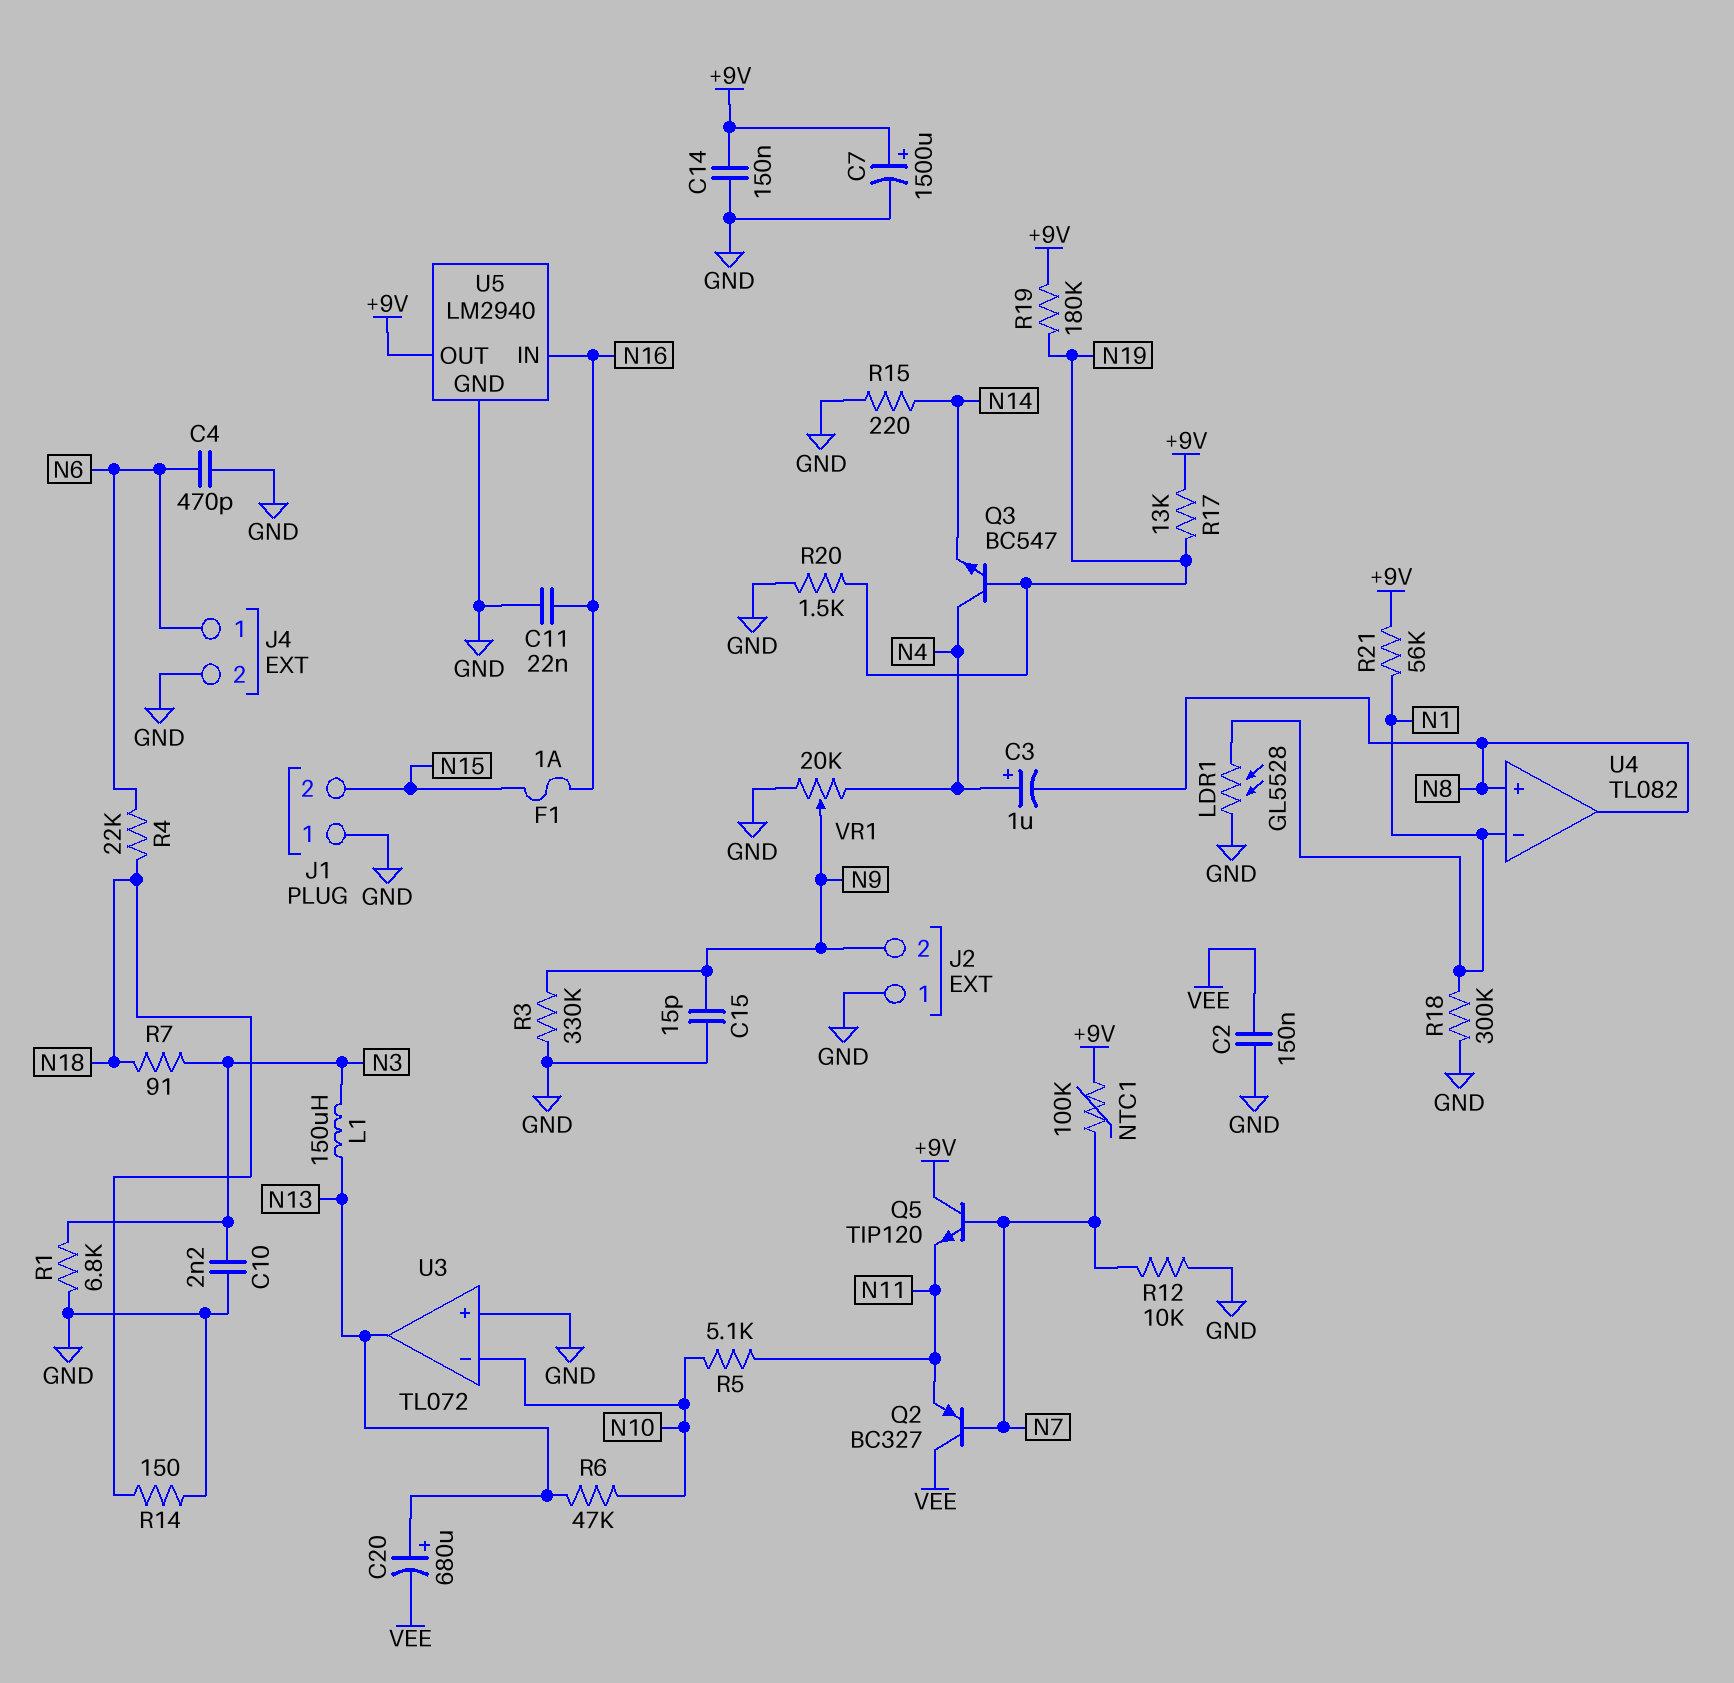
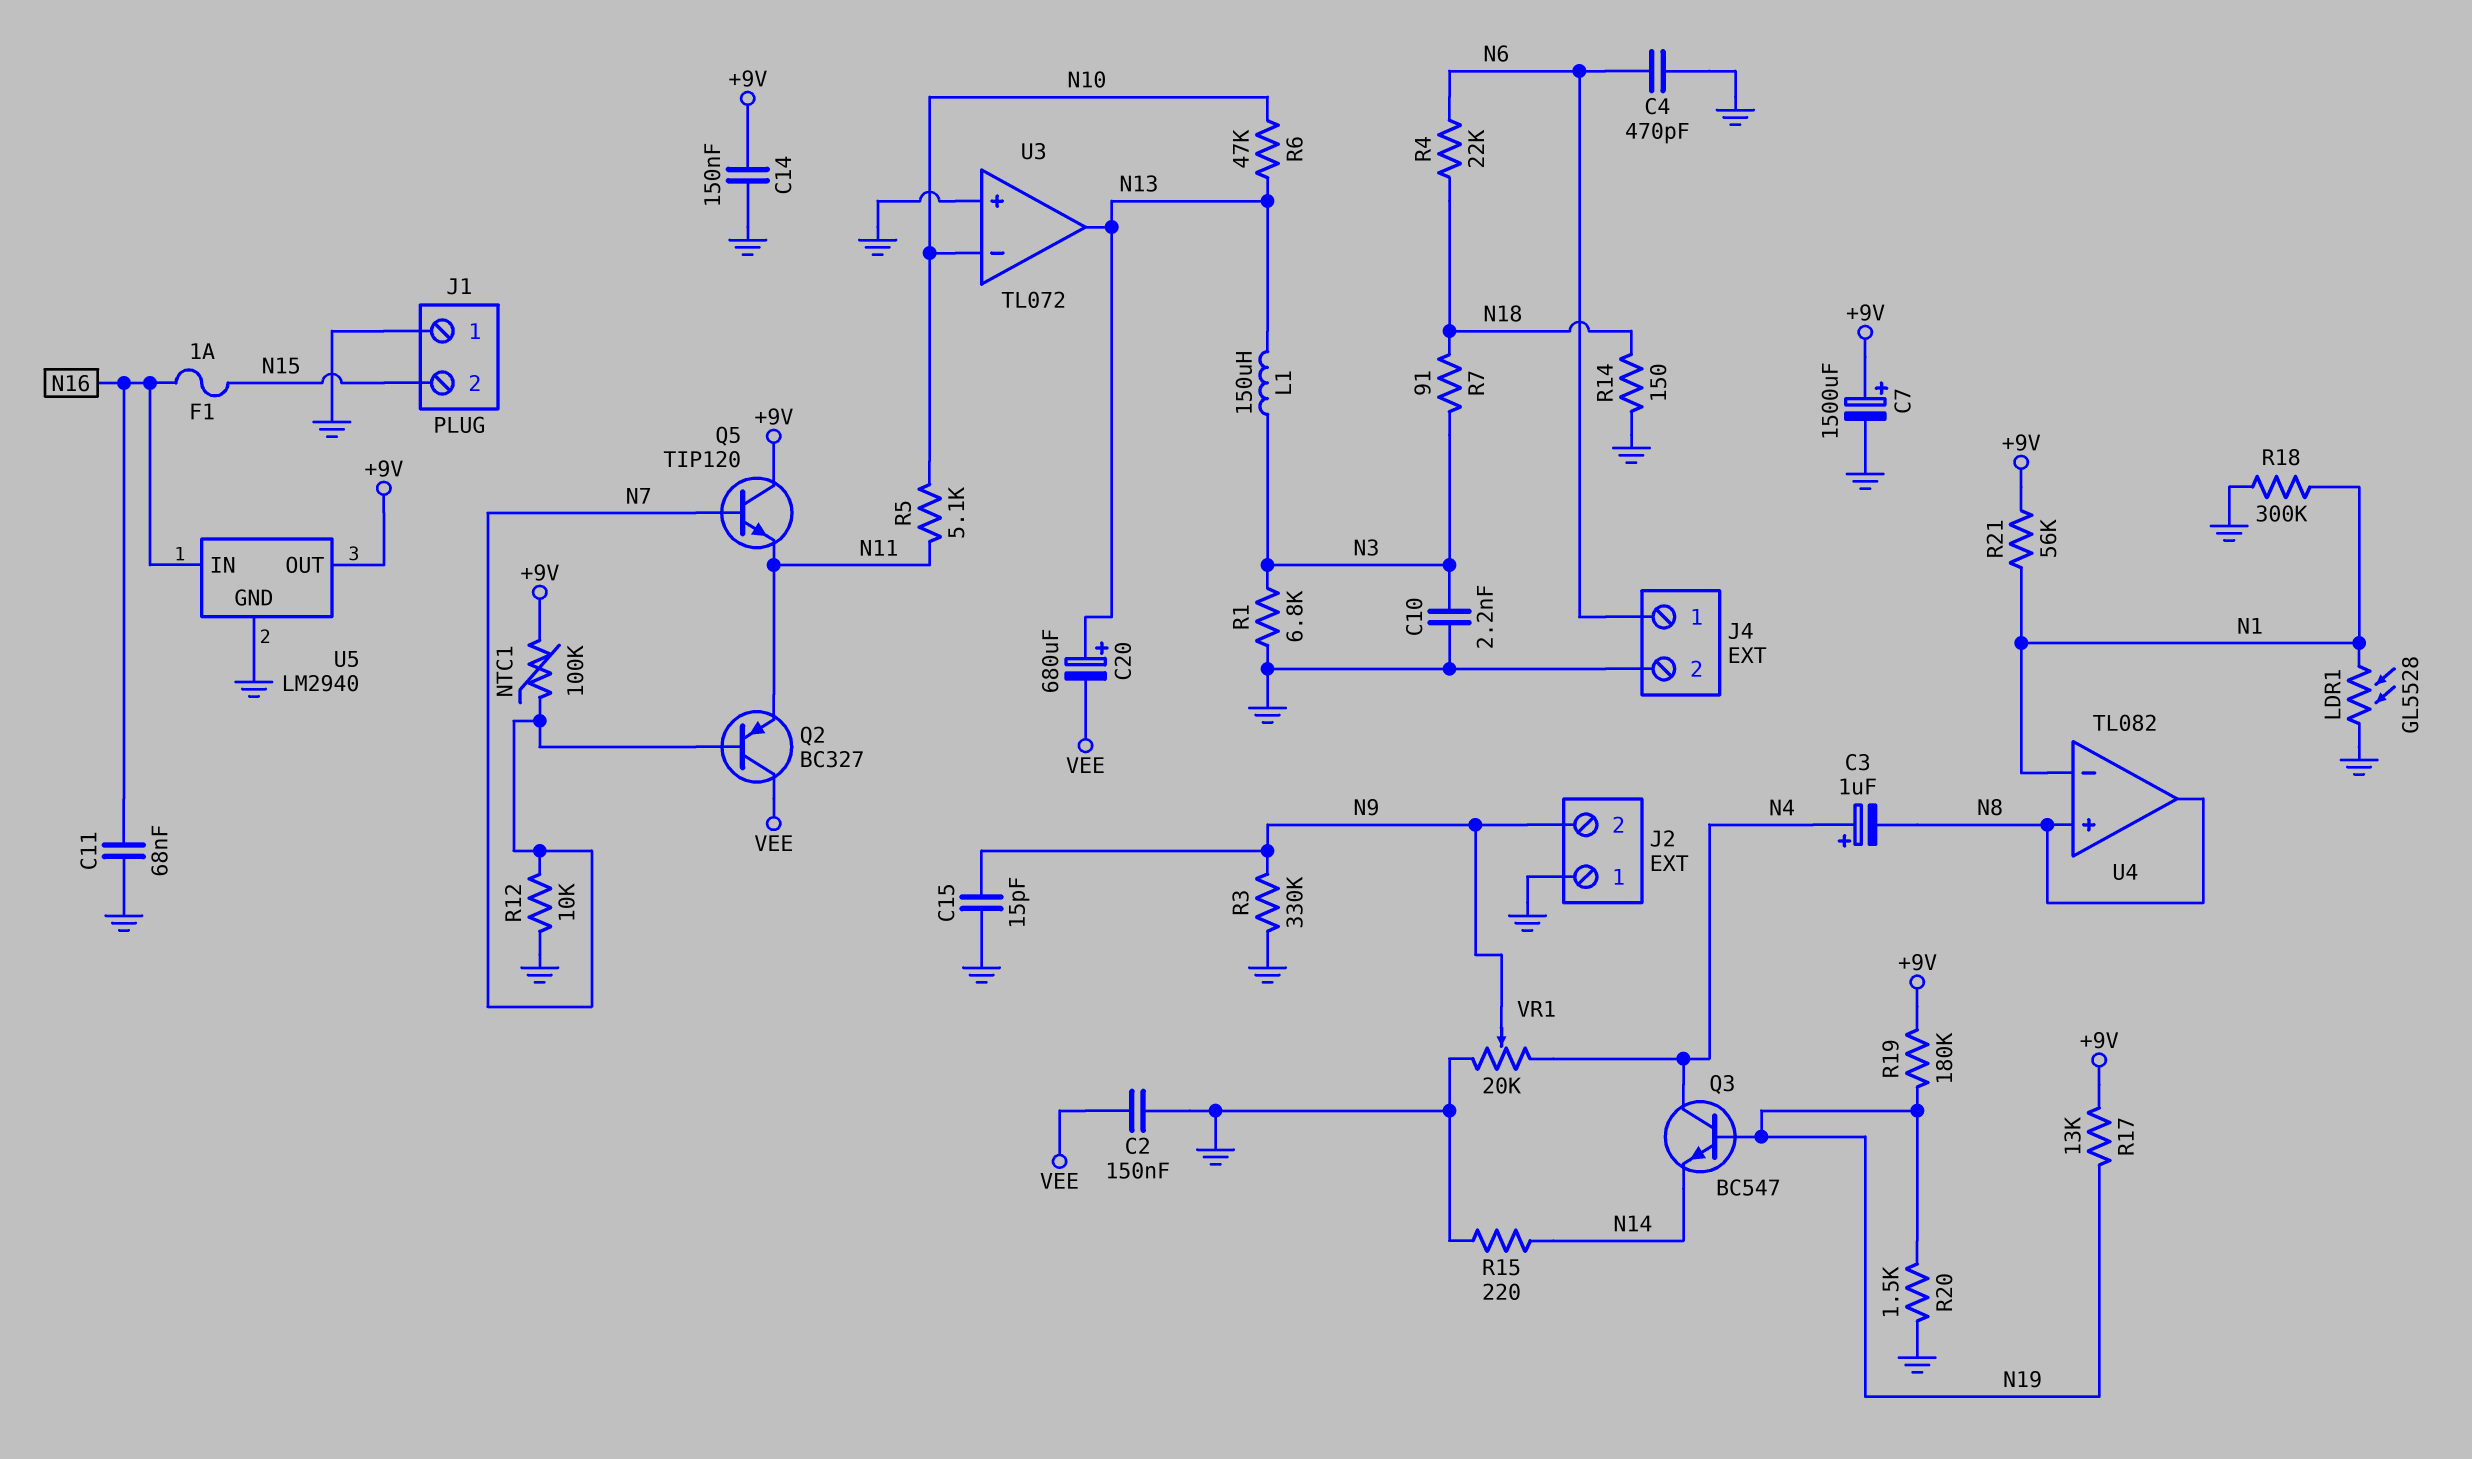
C11: 22nF (GND, N16) -> 68nF (GND, N16)

